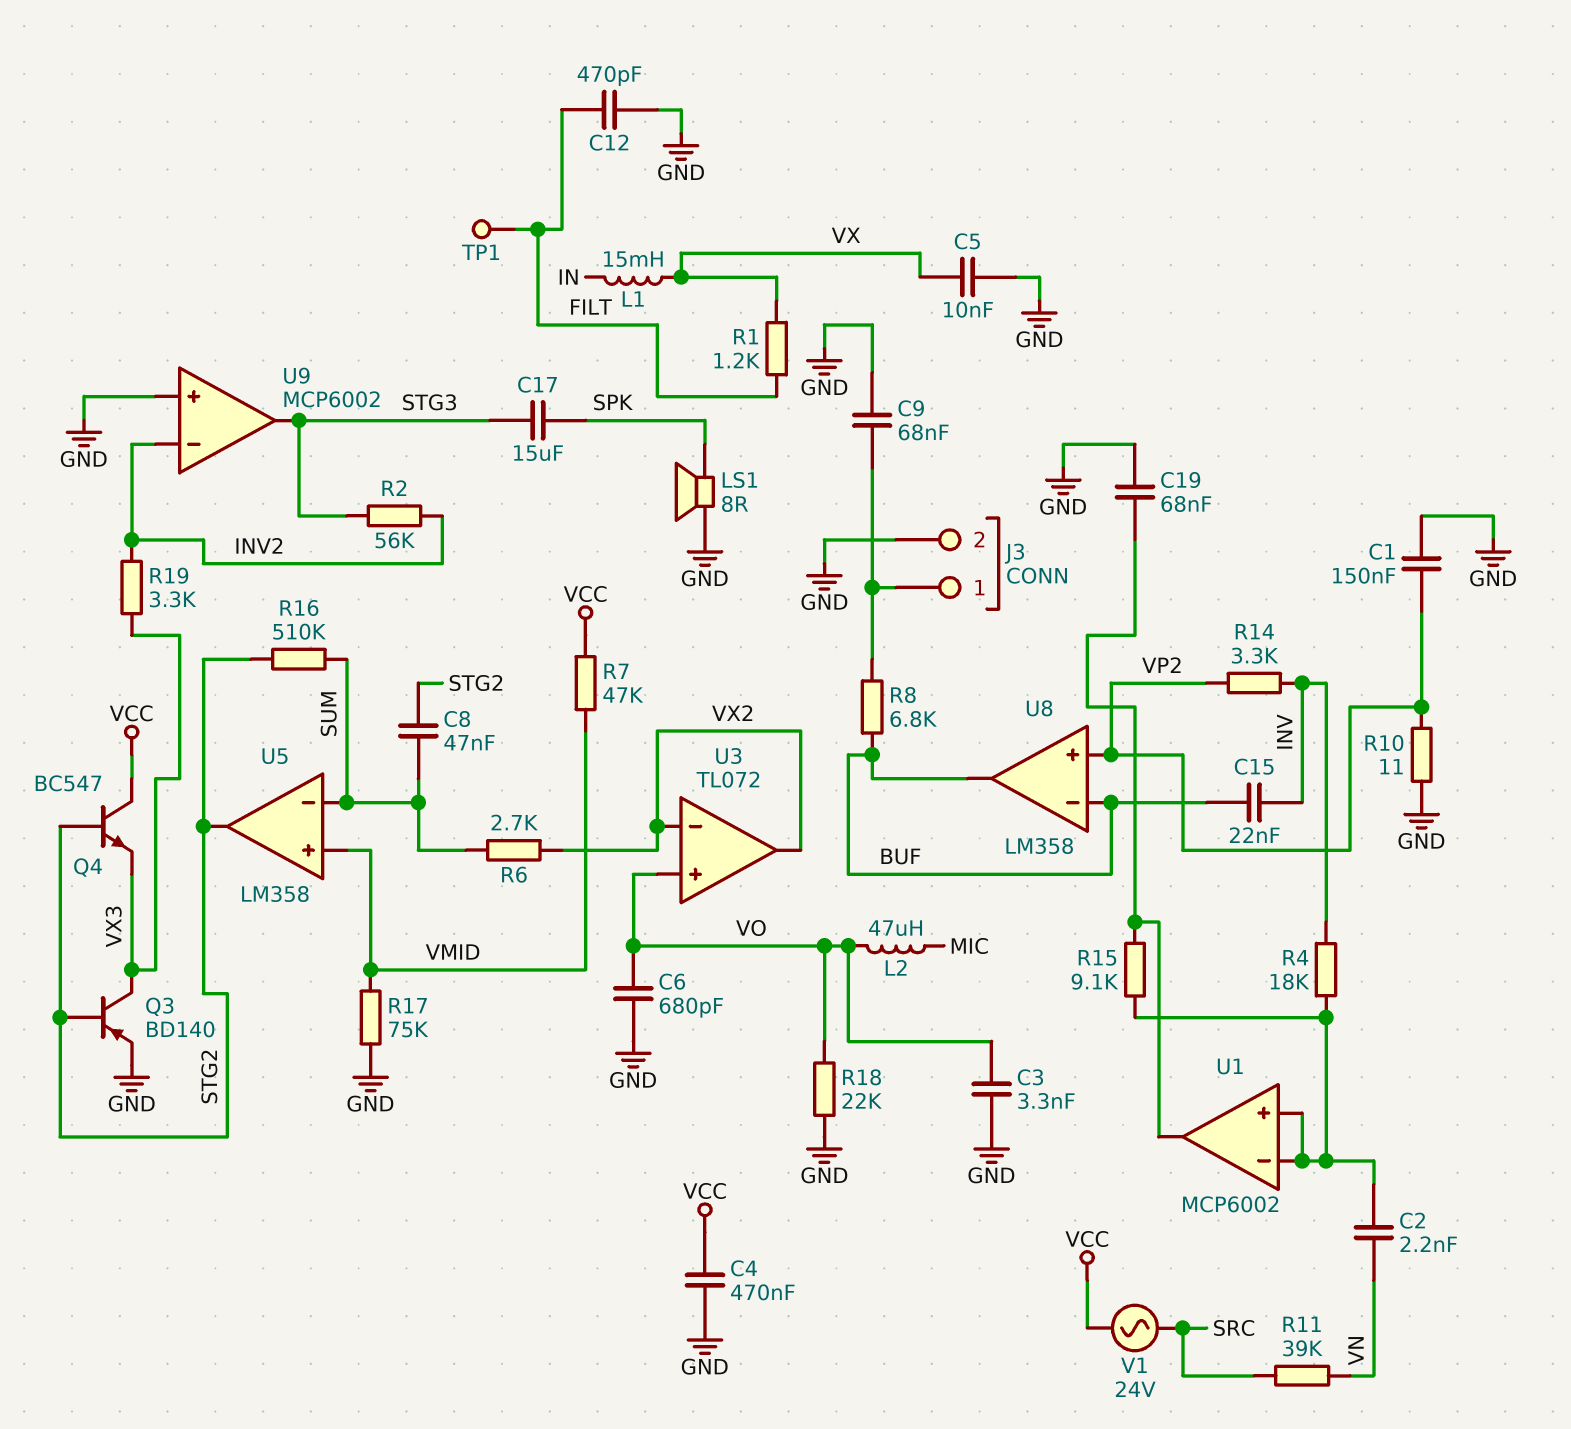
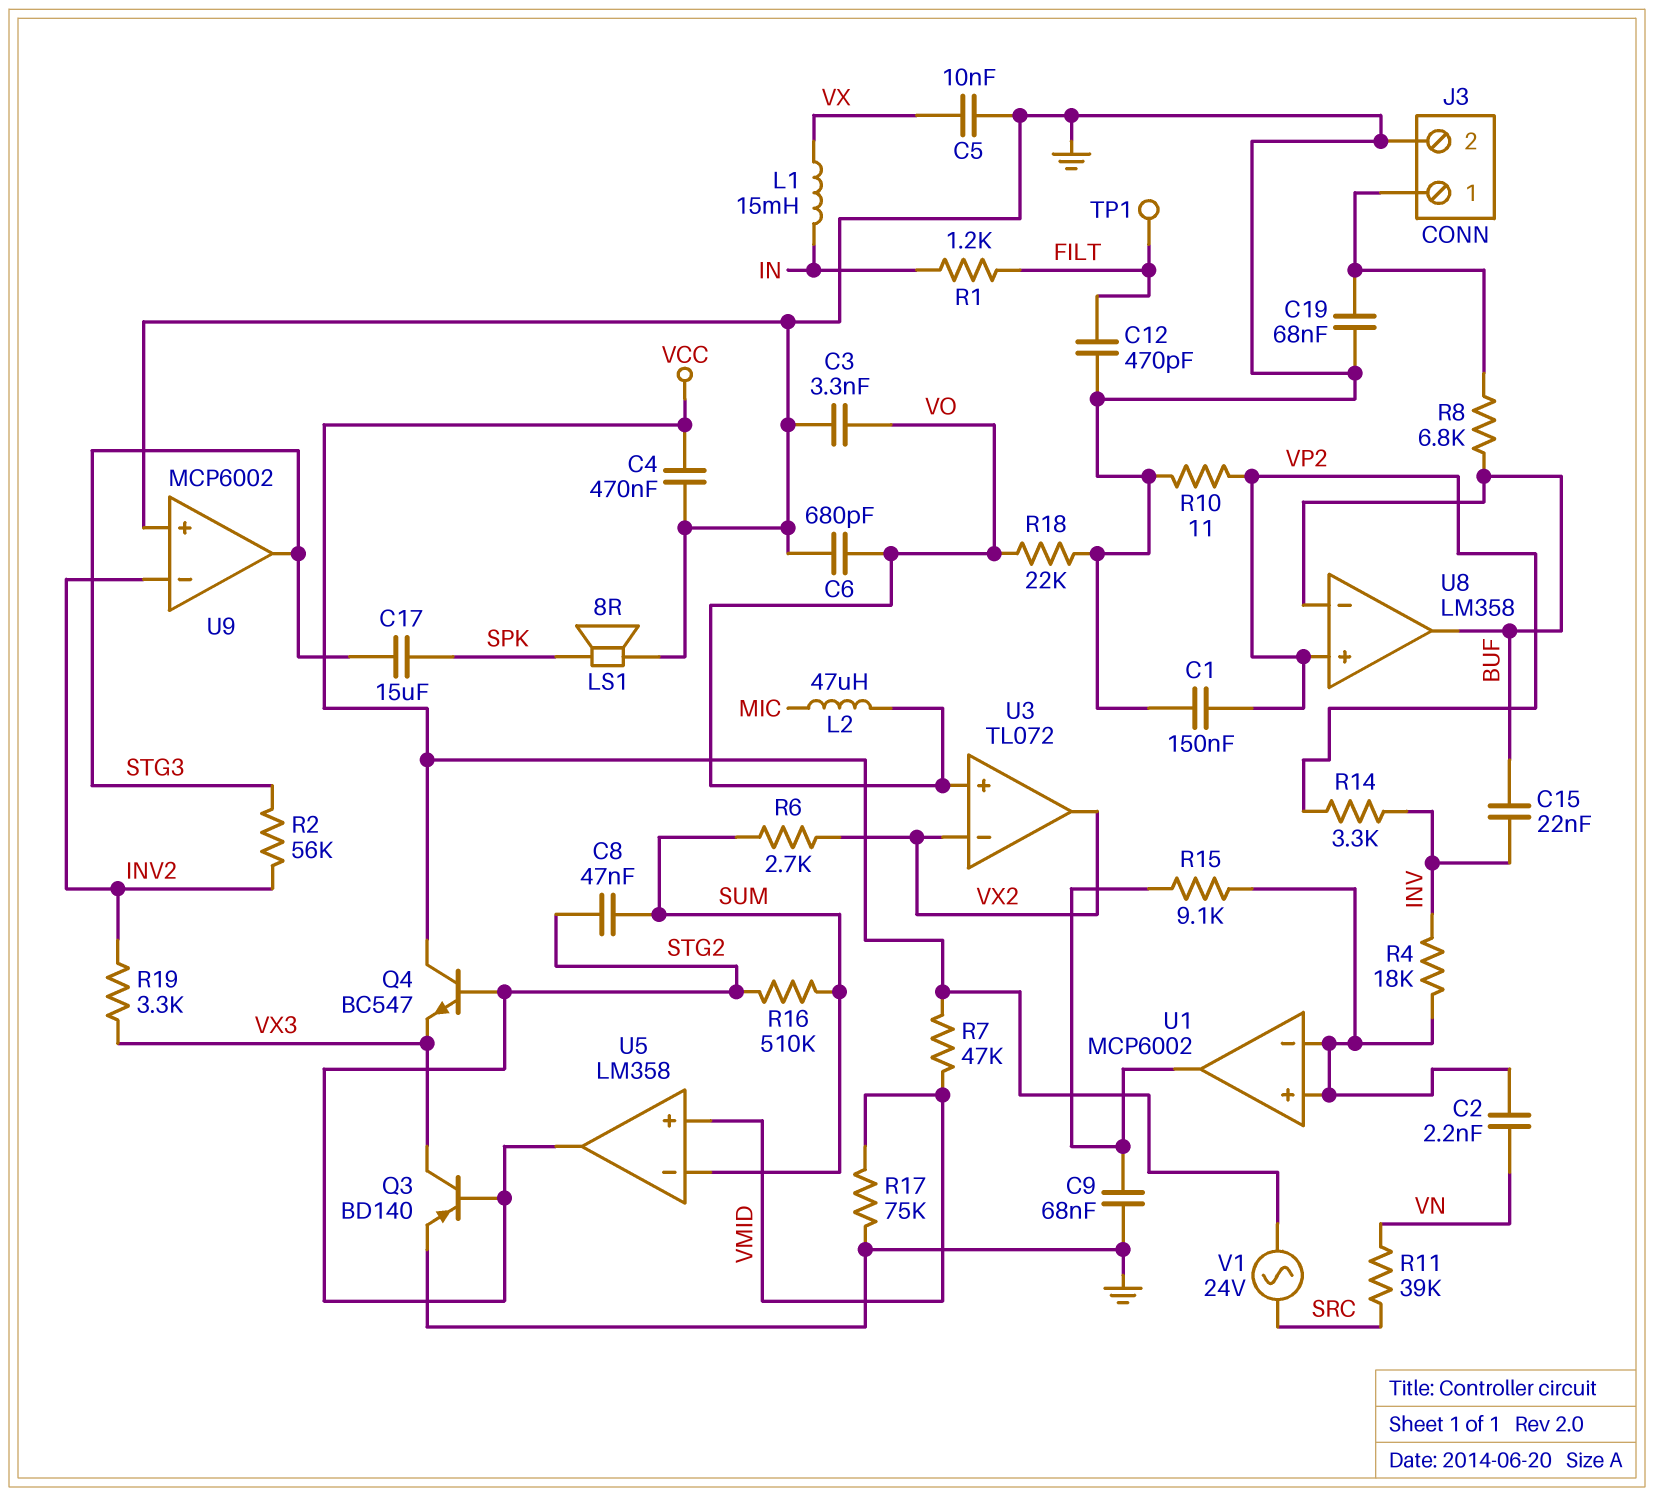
C9: 68nF (GND, J3/1) -> 68nF (GND, U1/out)
C19: 68nF (GND, U1/out) -> 68nF (GND, J3/1)
R1: 1.2k (FILT, VX) -> 1.2k (FILT, IN)

